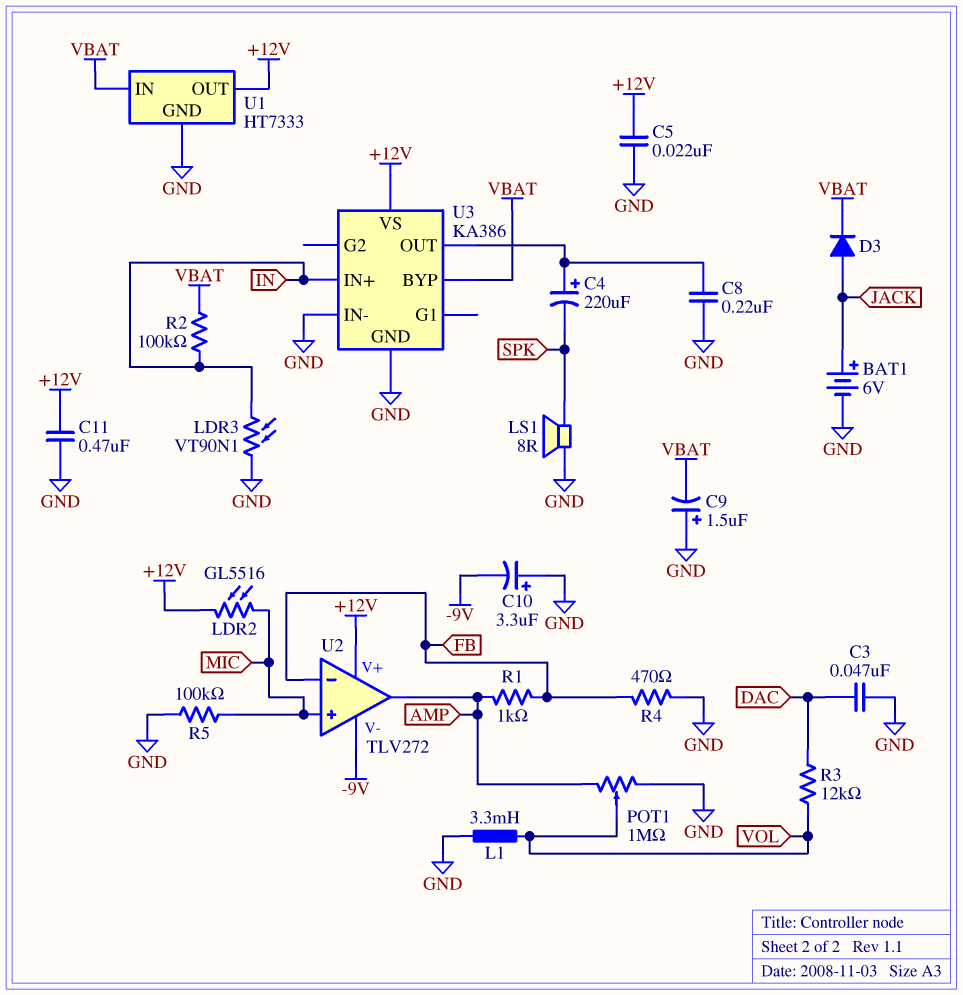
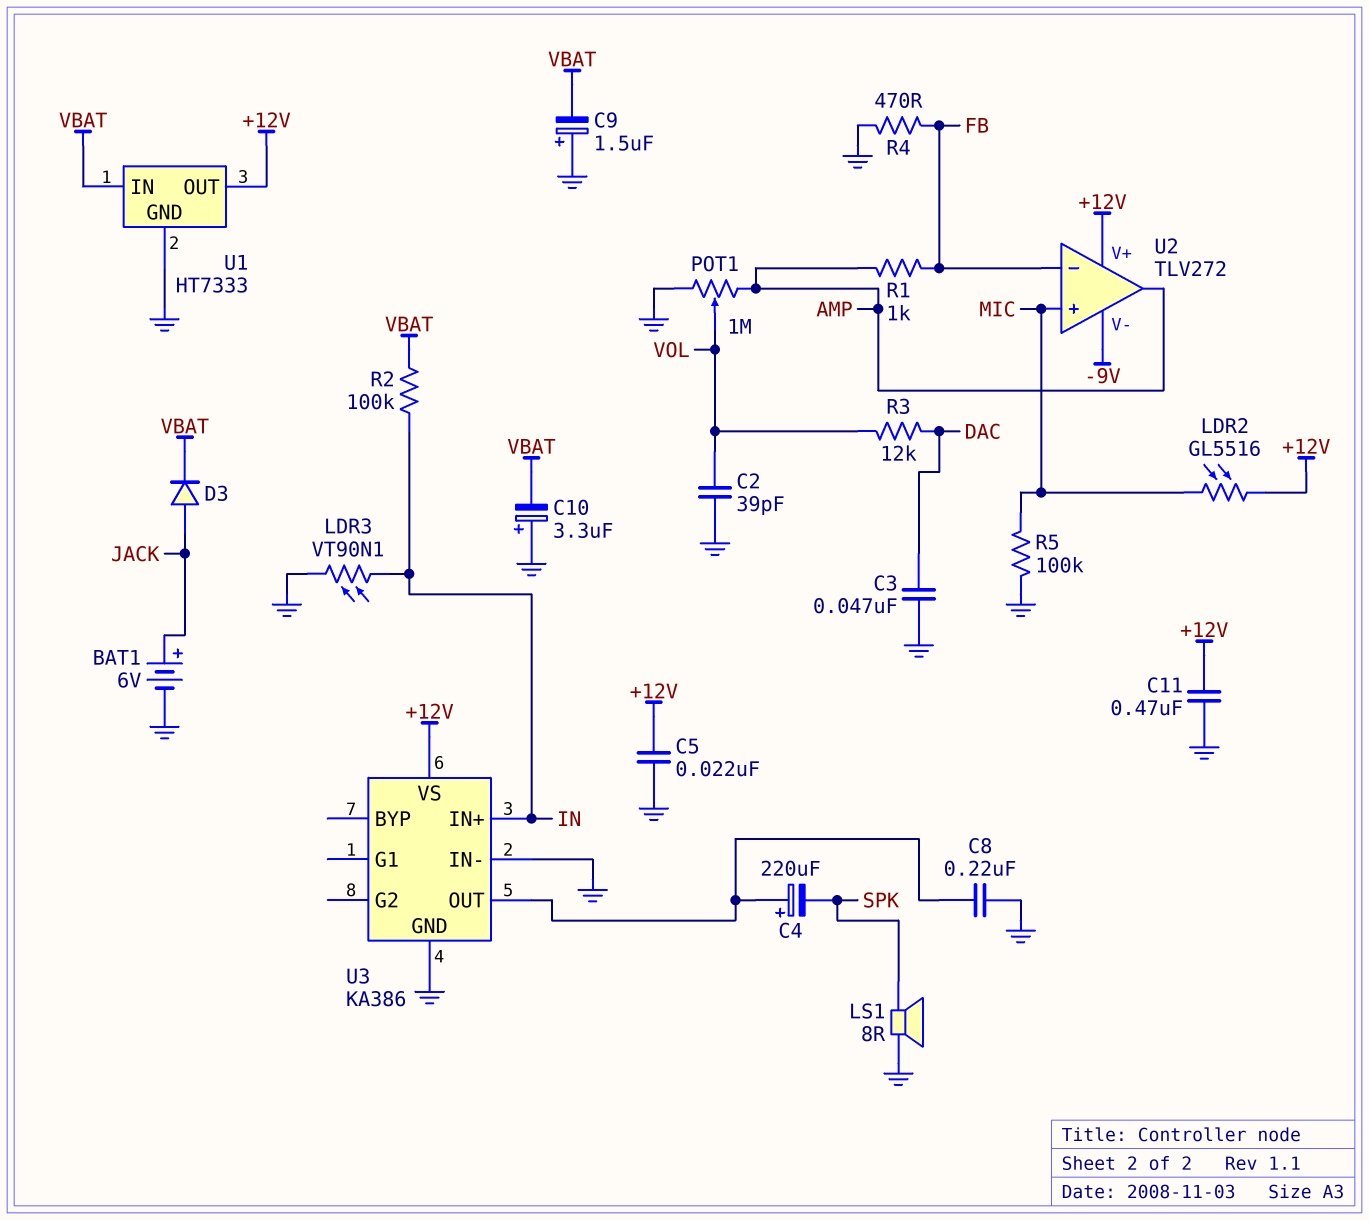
C2: none -> 39pF (GND, VOL)
C10: 3.3uF (plus GND, minus -9V) -> 3.3uF (plus GND, minus VBAT)
L1: 3.3mH (GND, VOL) -> none
U3 pin BYP: VBAT -> none

